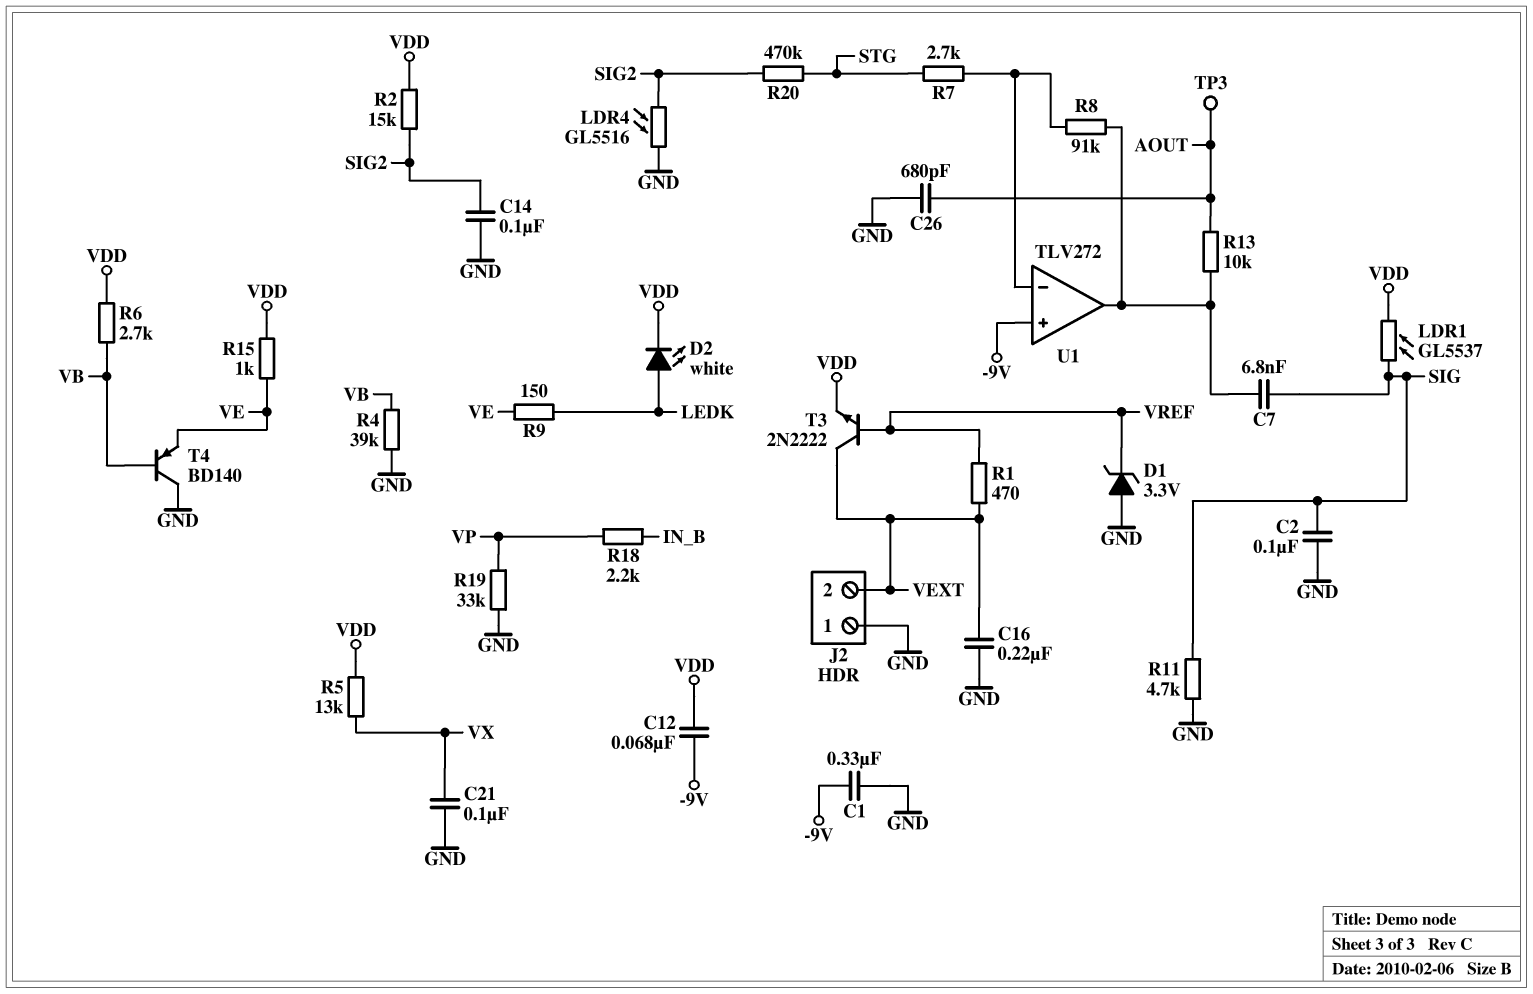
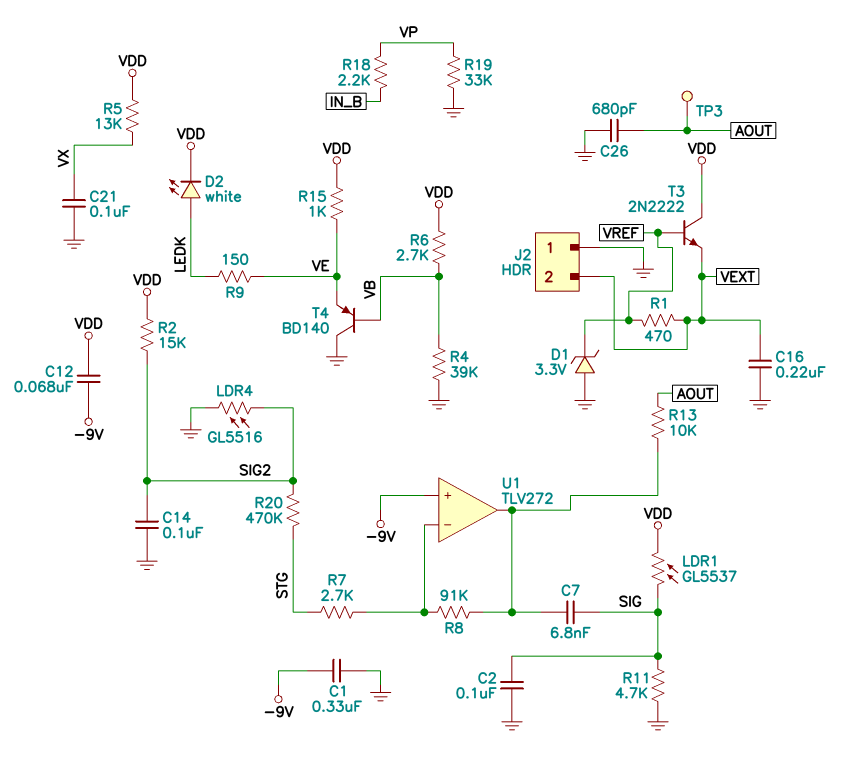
T3: NPN 2N2222 (B VREF, C VEXT, E VDD) -> NPN 2N2222 (B VREF, C VDD, E VEXT)

